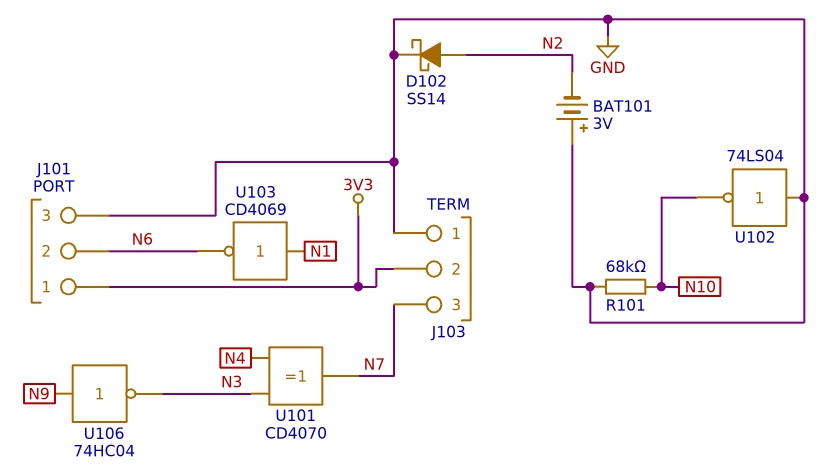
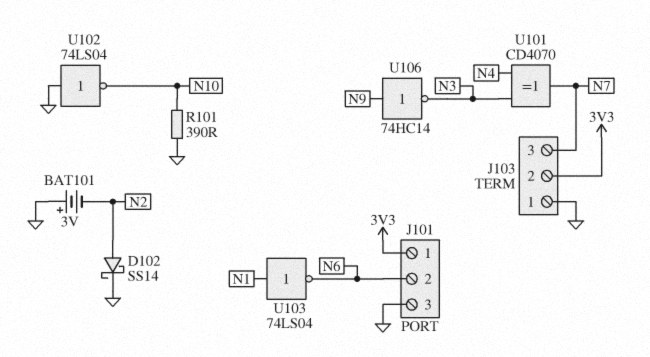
R101: 68k (GND, N10) -> 390 (GND, N10)
U103: NOT CD4069 (in N1, out N6) -> NOT 74LS04 (in N1, out N6)
U106: NOT 74HC04 (in N9, out N3) -> NOT 74HC14 (in N9, out N3)

